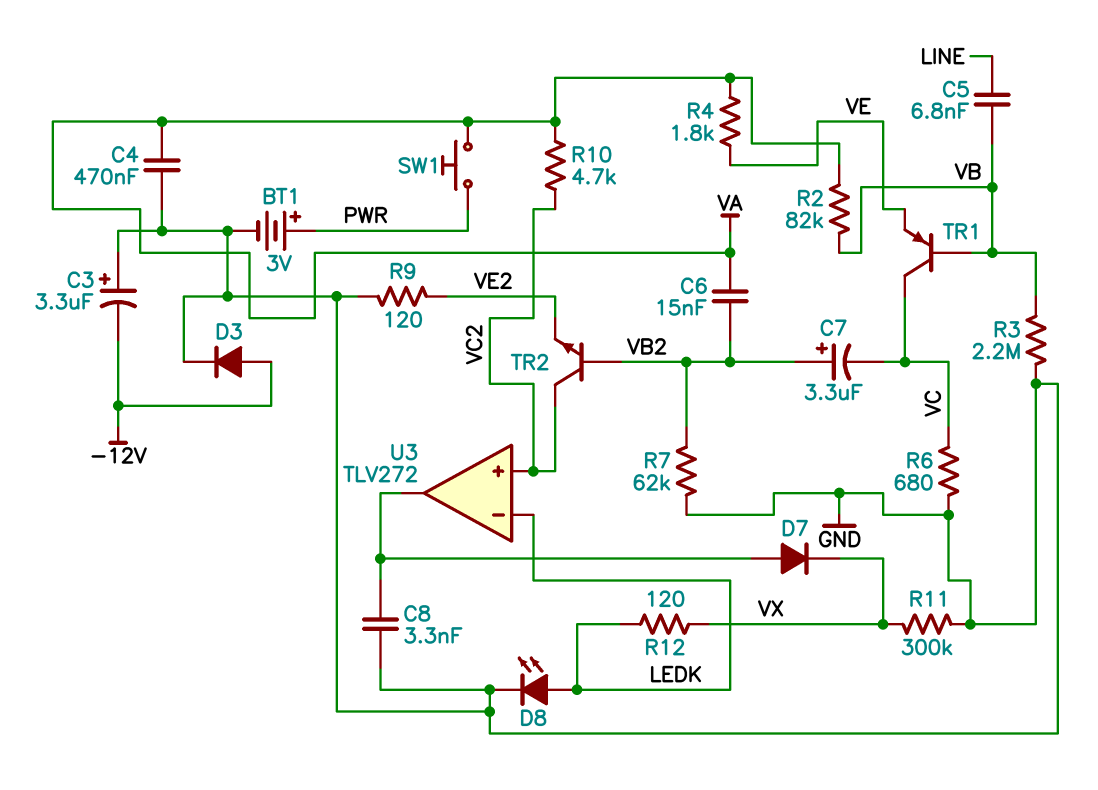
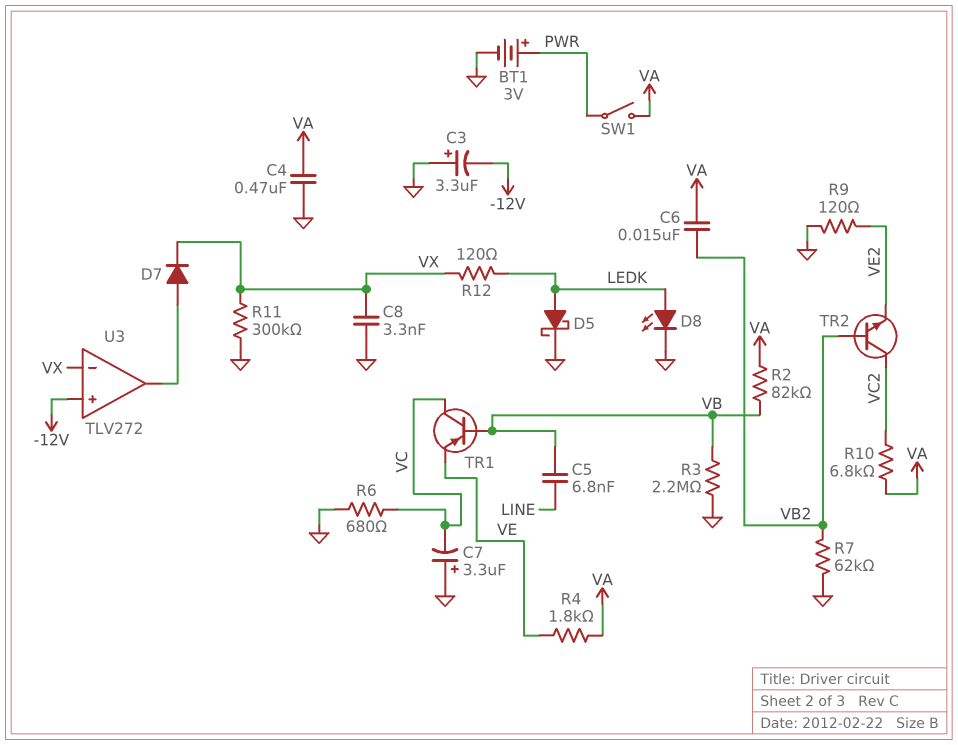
C7: 3.3uF (plus VB2, minus VC) -> 3.3uF (plus GND, minus VC)
C8: 3.3nF (GND, U3/out) -> 3.3nF (GND, VX)
D3: diode (A -12V, K GND) -> none
D5: none -> schottky (A LEDK, K GND)
R10: 4.7k (VA, VC2) -> 6.8k (VA, VC2)
SW1: button (PWR, VA) -> switch (PWR, VA)
U3 pin in+: VC2 -> -12V
U3 pin in-: LEDK -> VX

